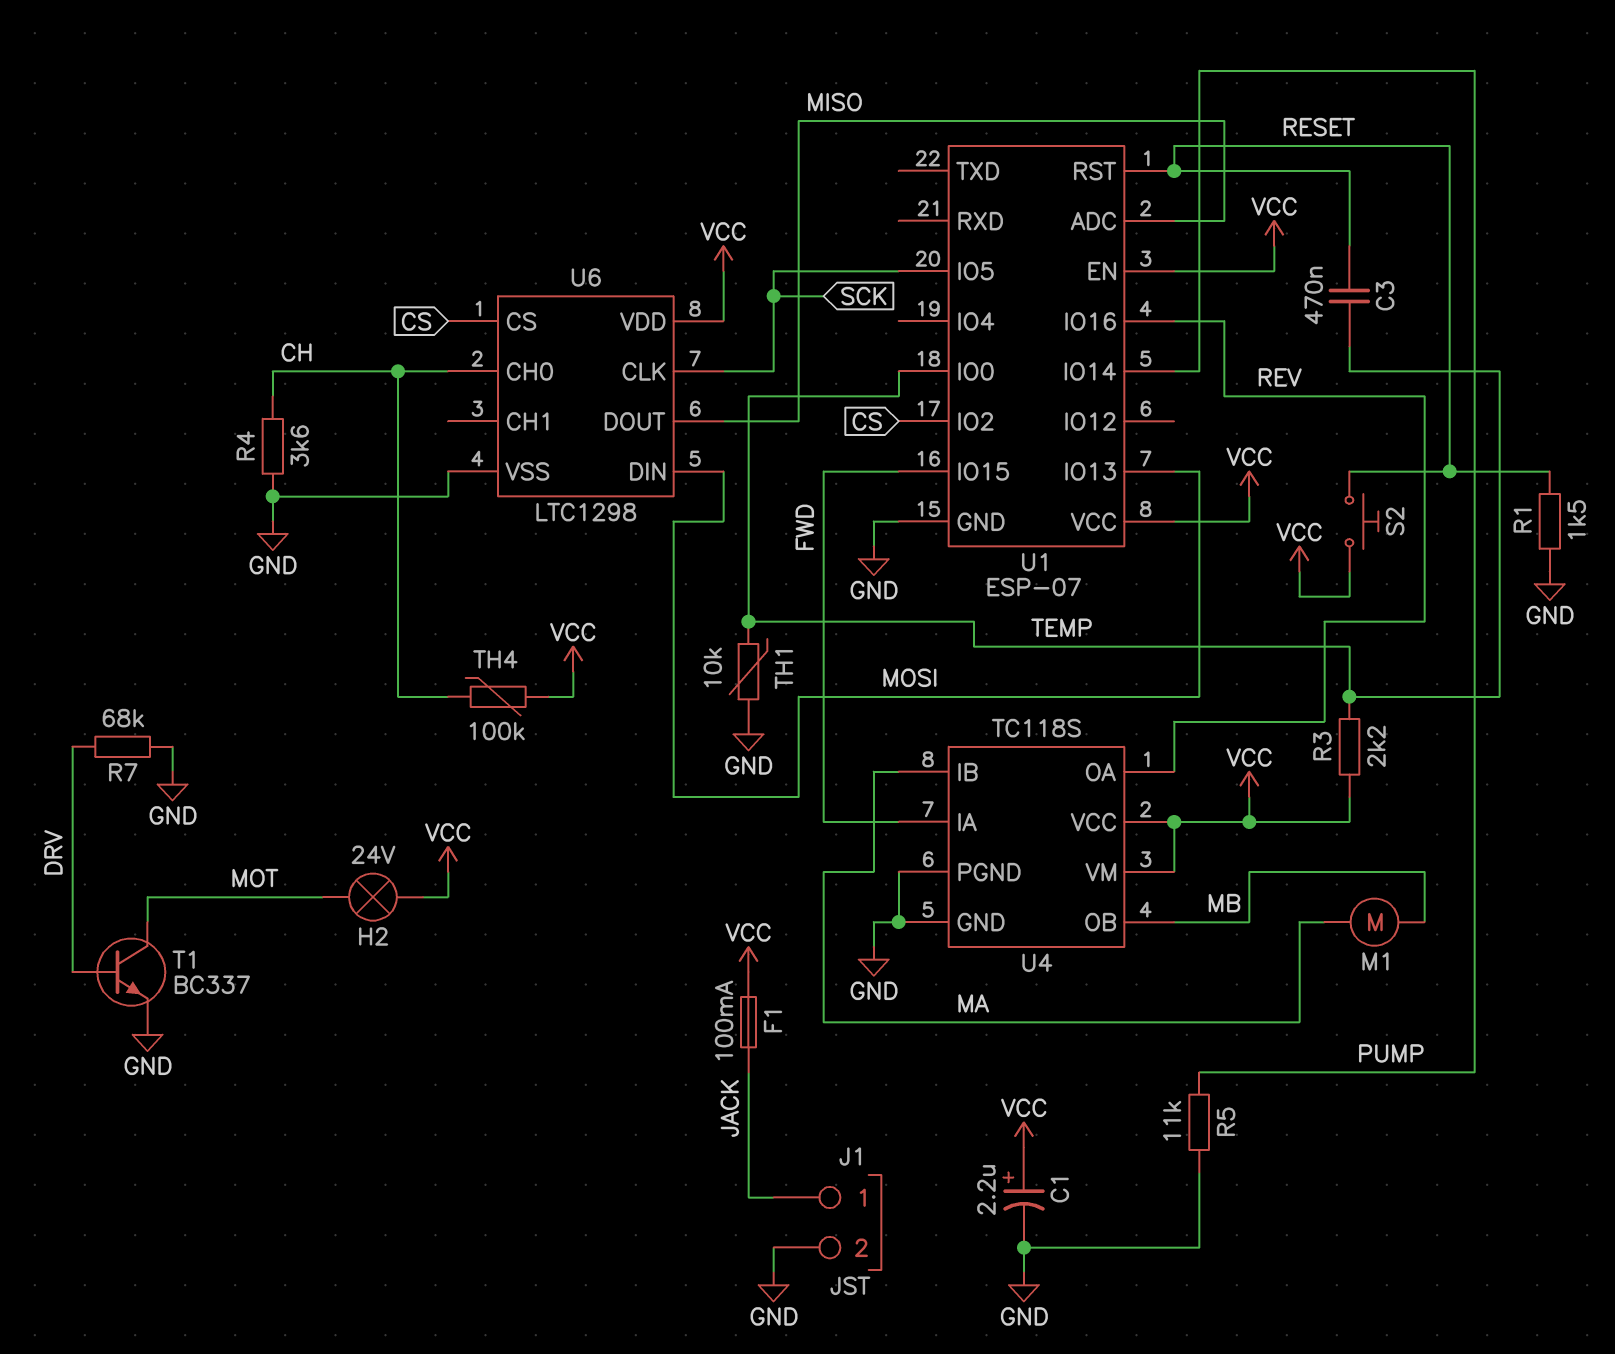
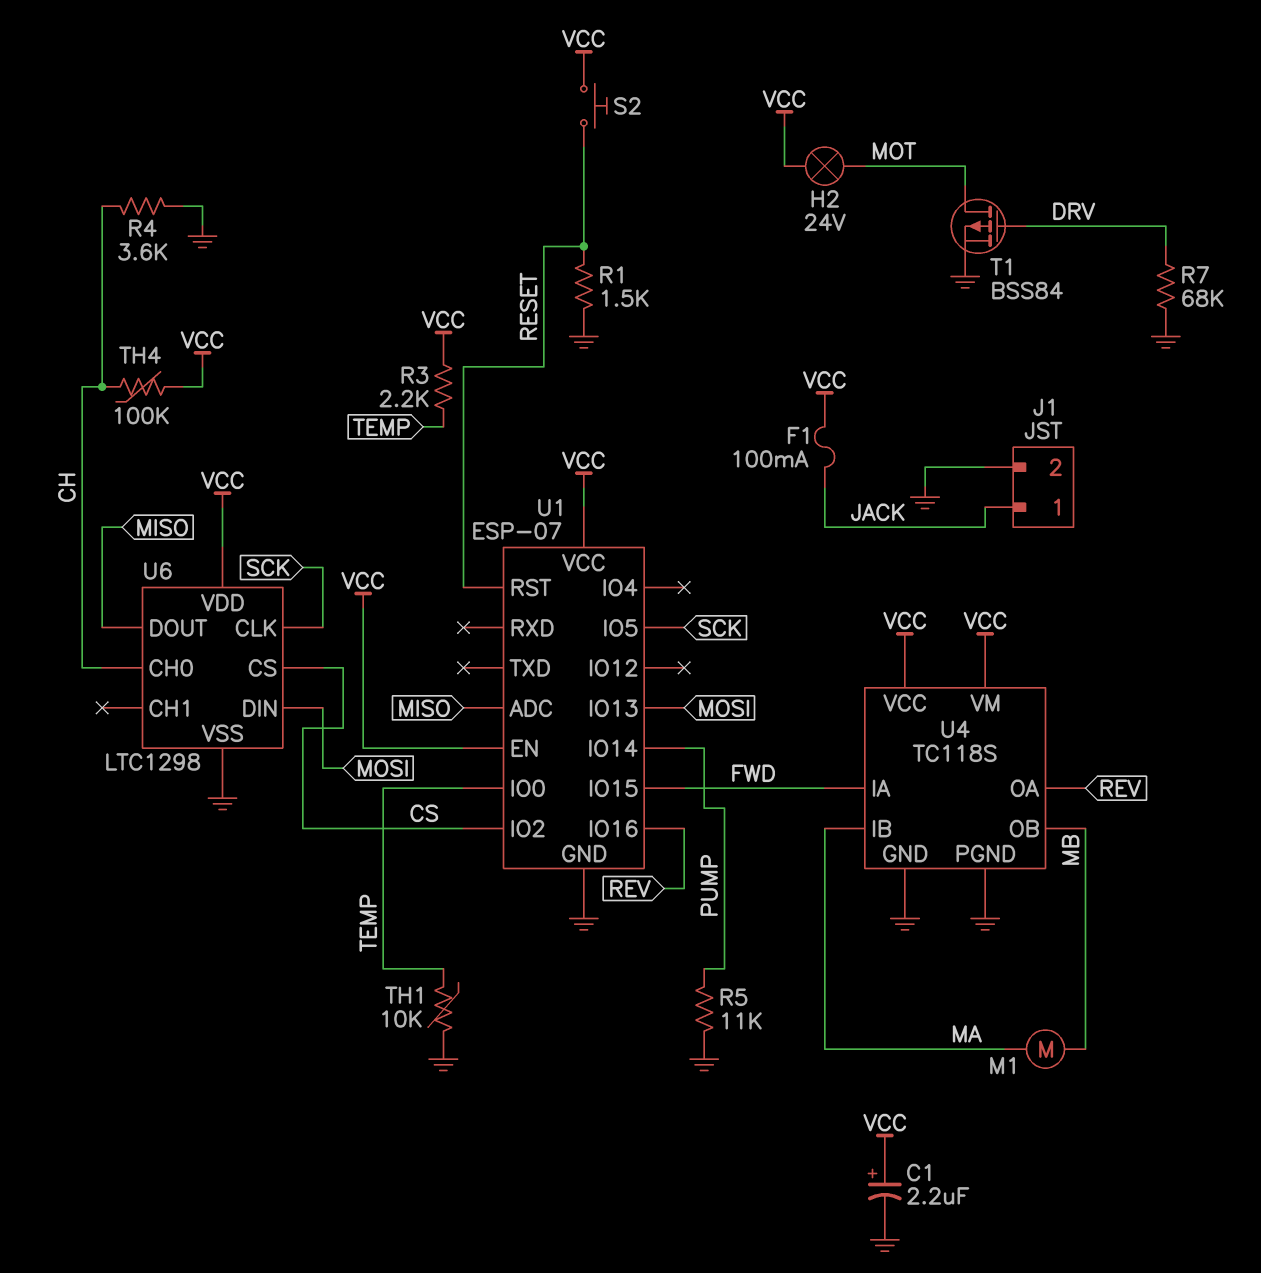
C3: 470nF (RESET, TEMP) -> none
T1: NPN BC337 (B DRV, C MOT, E GND) -> PMOS BSS84 (G DRV, D MOT, S GND)

